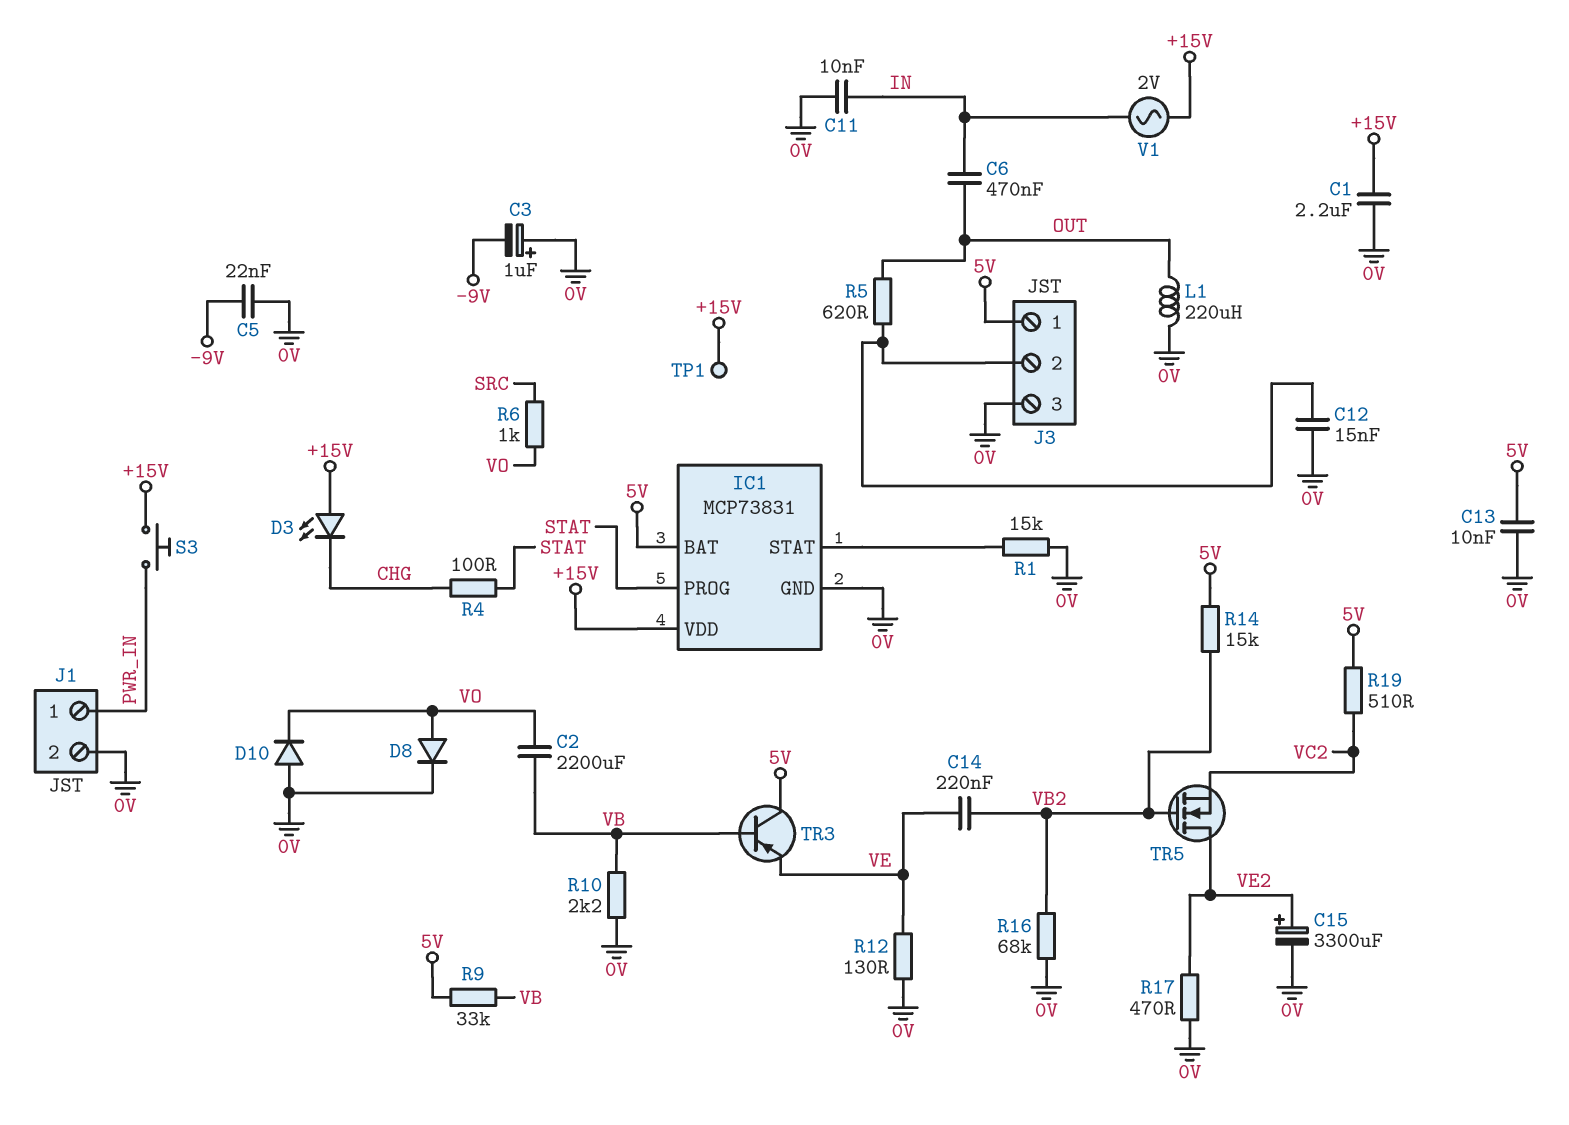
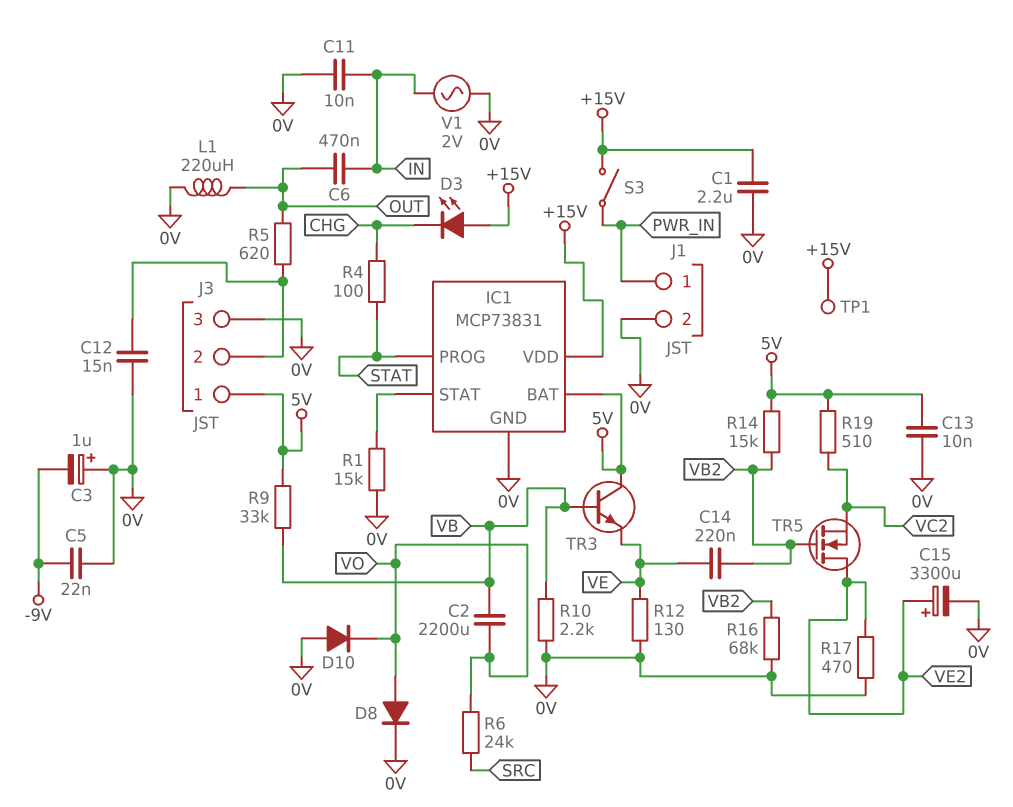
R6: 1k (SRC, VO) -> 24k (SRC, VO)
S3: button (+15V, PWR_IN) -> switch (+15V, PWR_IN)
TR3: PNP (B VB, C 5V, E VE) -> NPN (B VB, C 5V, E VE)
V1: AC 2V (+15V, IN) -> AC 2V (0V, IN)

